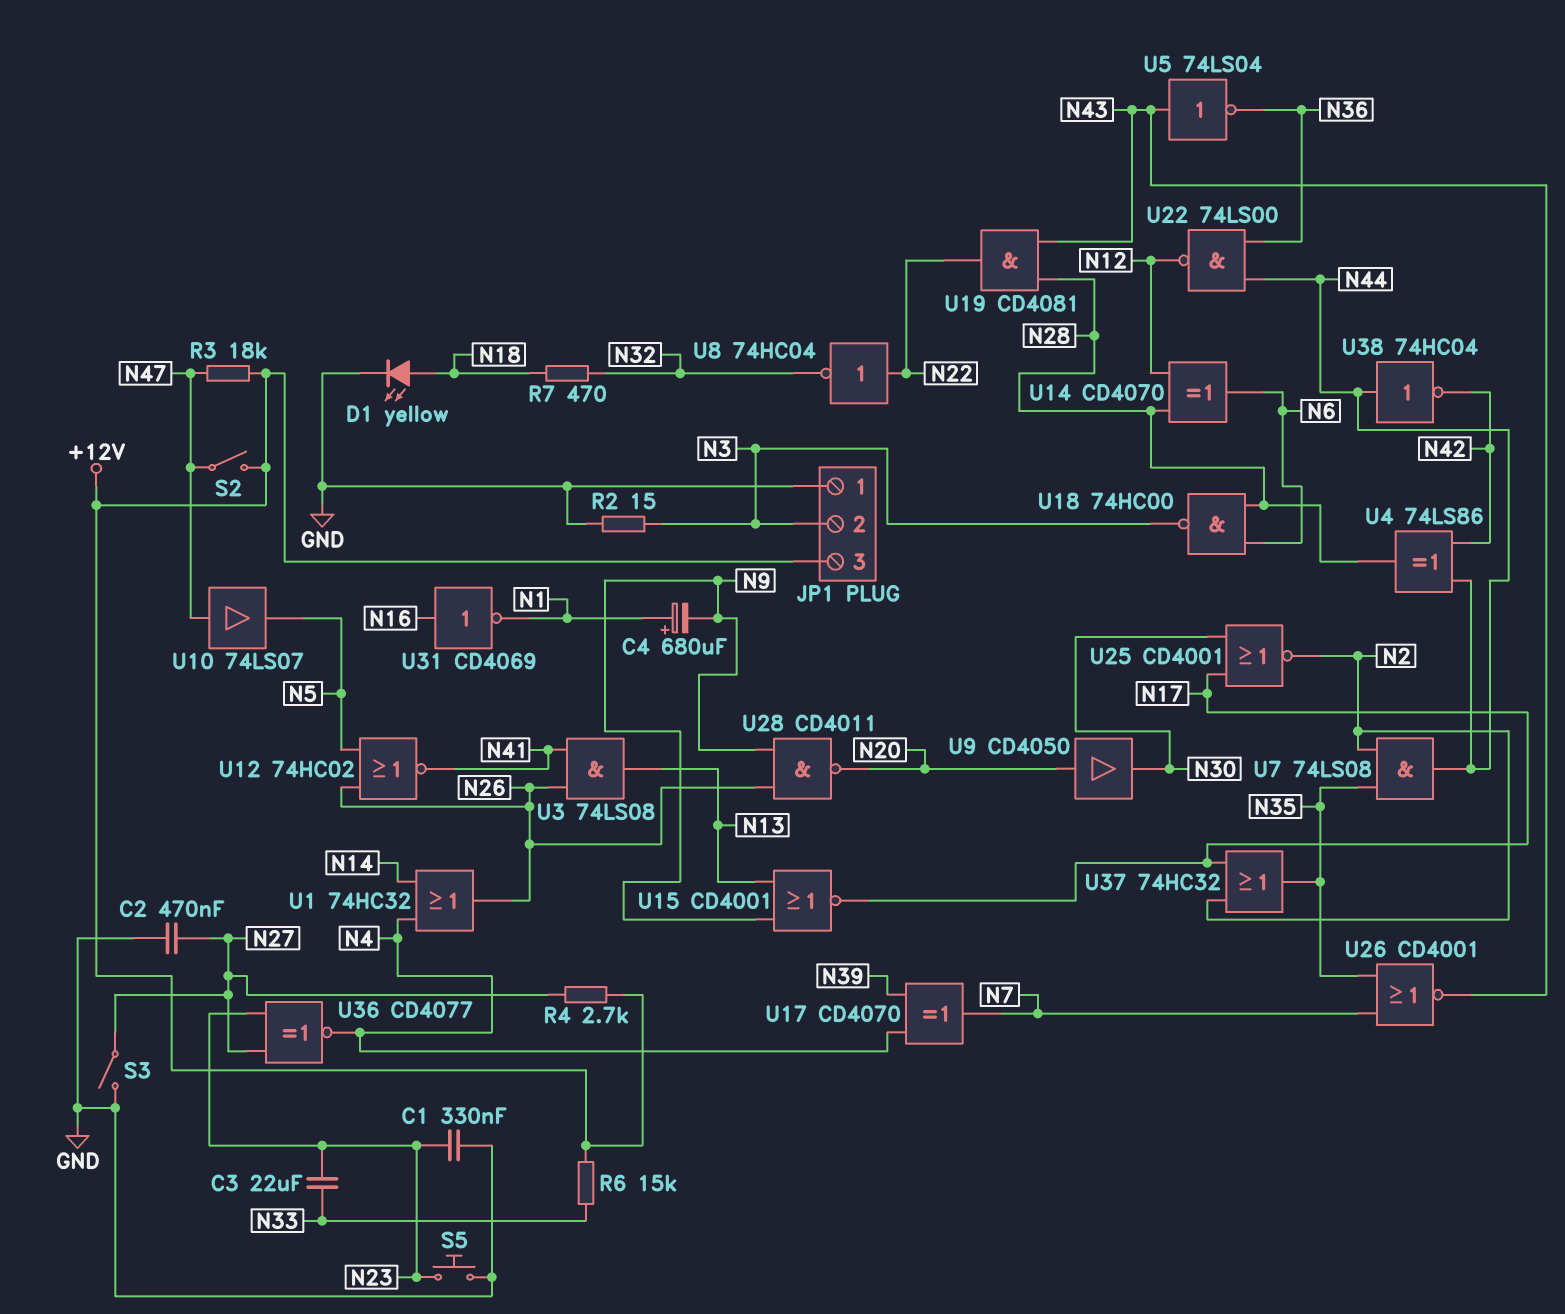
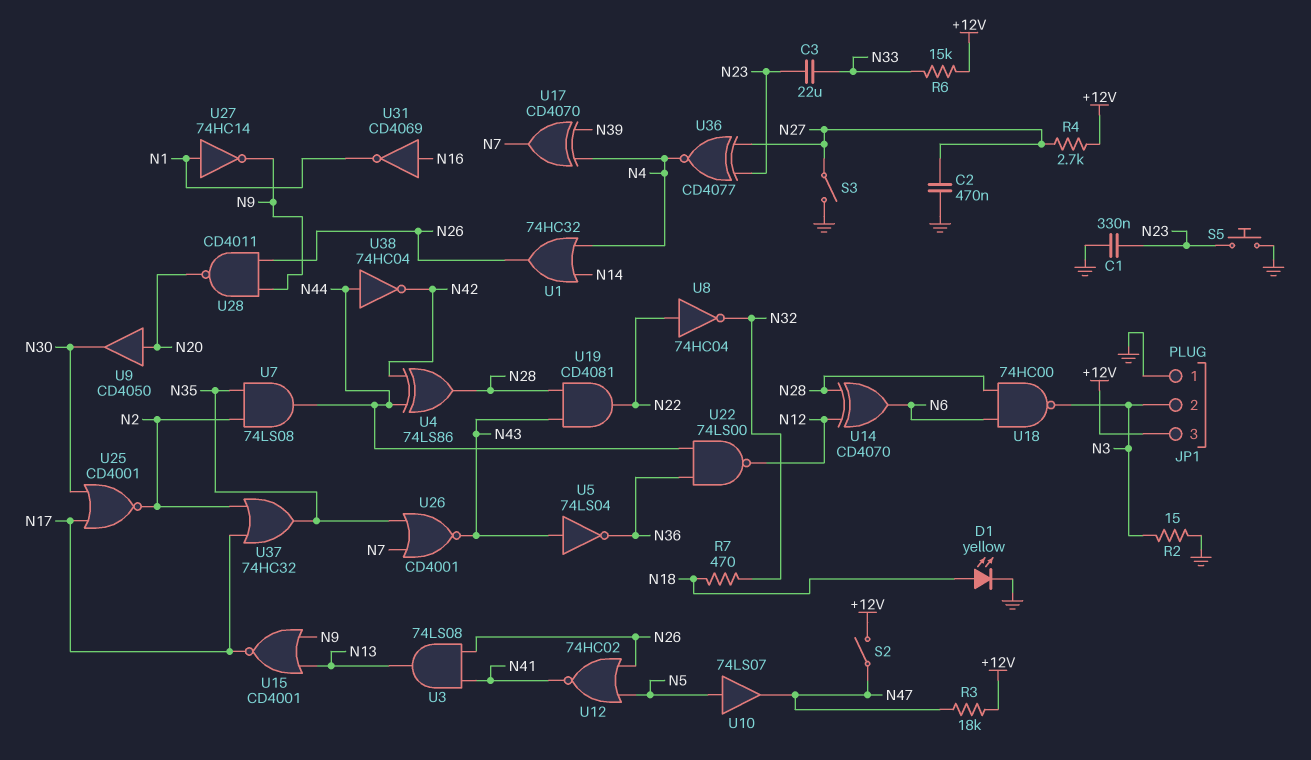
C4: 680uF (plus N1, minus N9) -> none
U10: buffer 74LS07 (in N47, out N5) -> buffer 74LS07 (in N5, out N47)
U27: none -> NOT 74HC14 (in N1, out N9)

